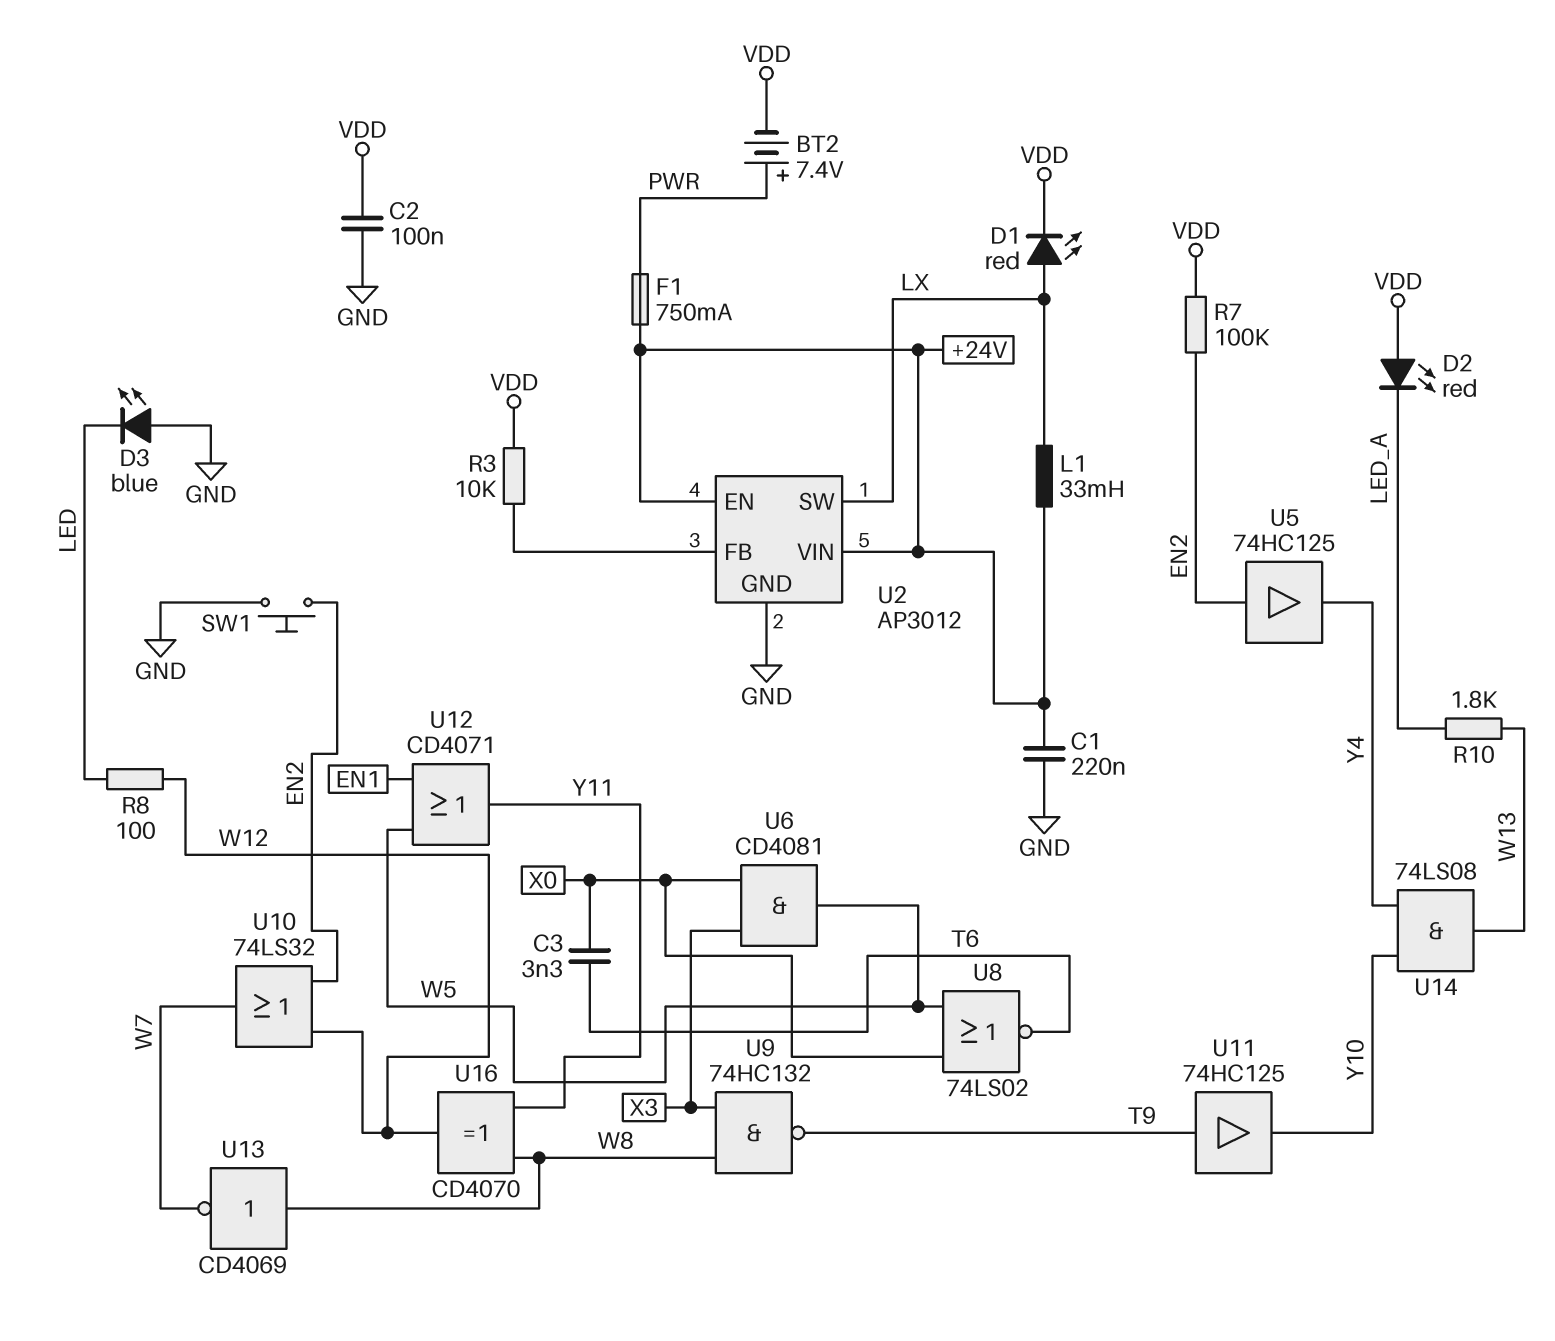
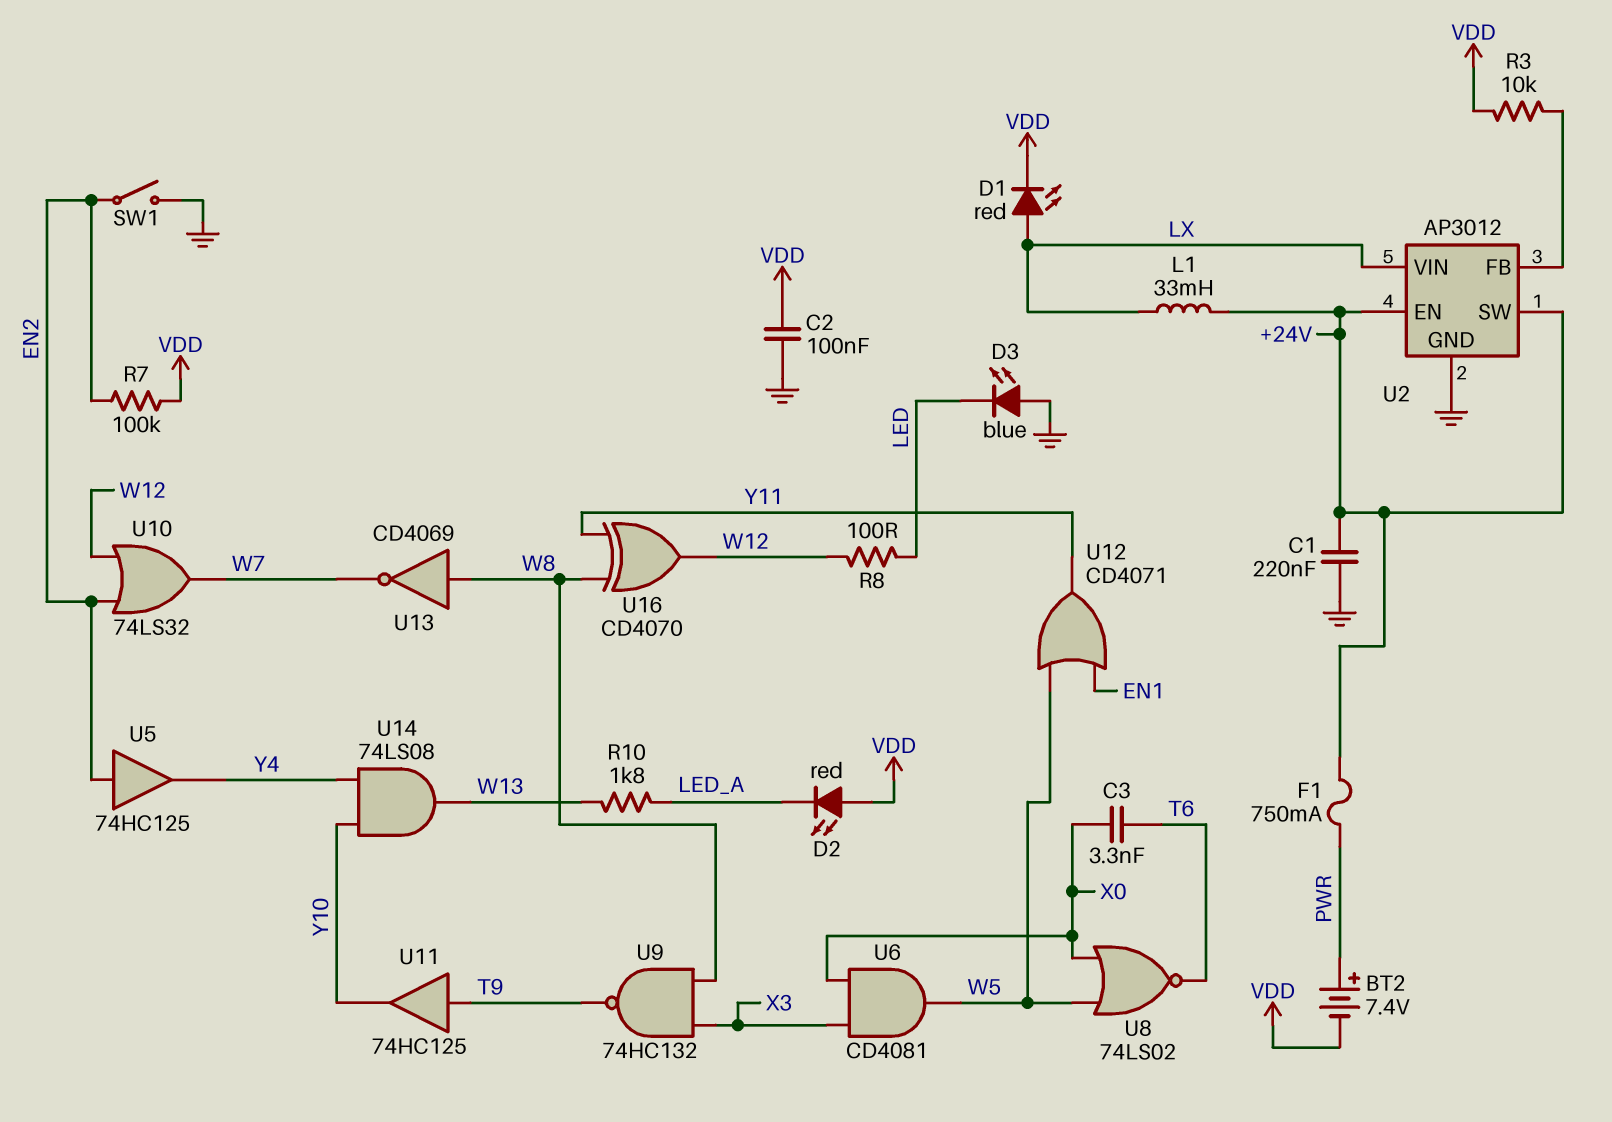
SW1: button (EN2, GND) -> switch (EN2, GND)
U2 pin SW: LX -> +24V
U2 pin VIN: +24V -> LX

